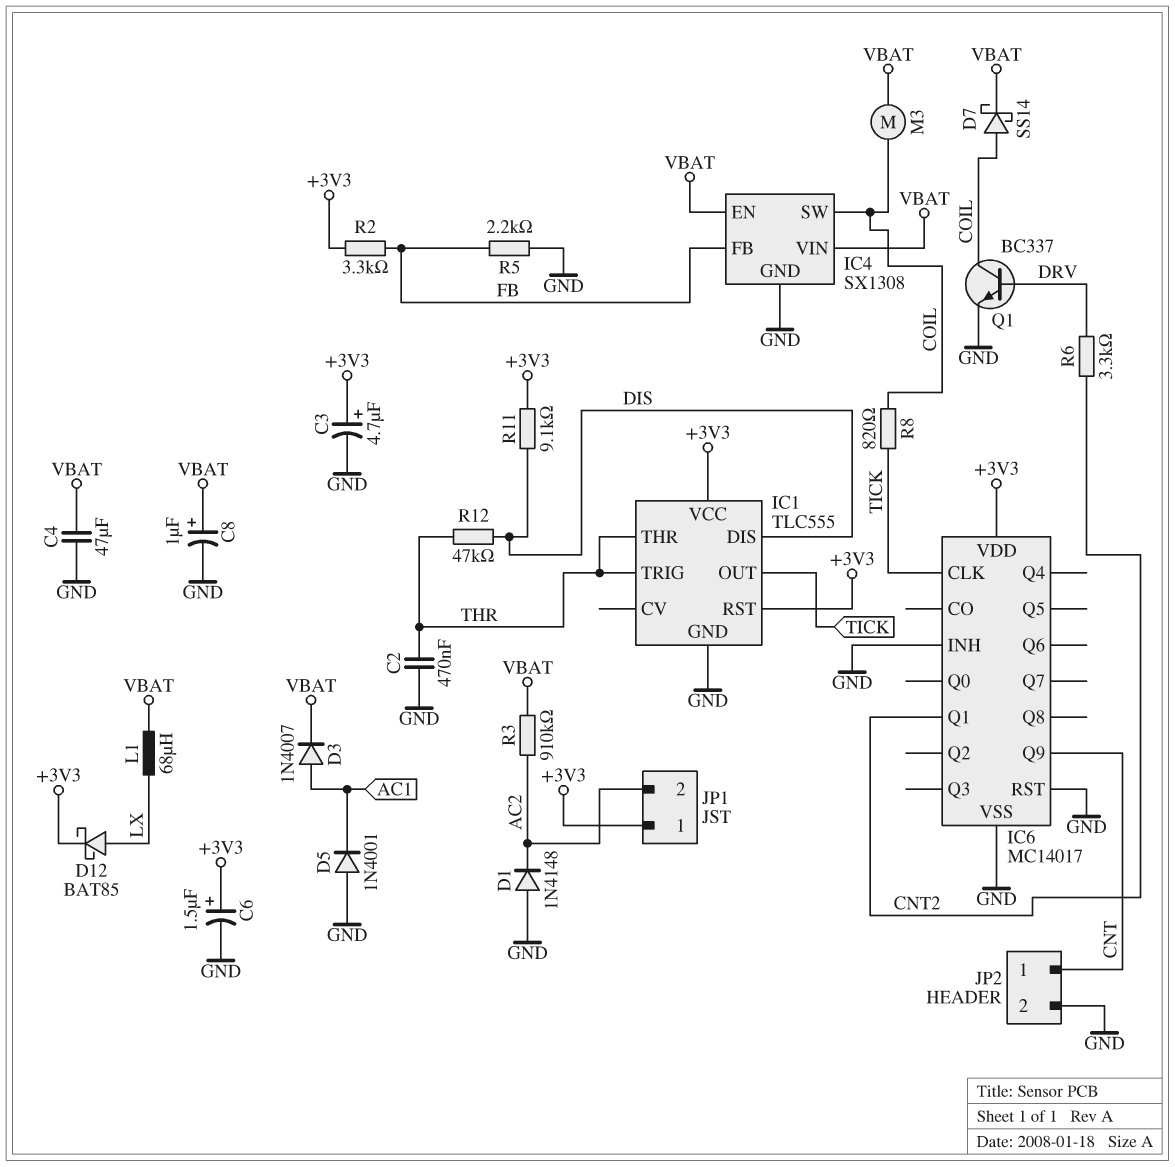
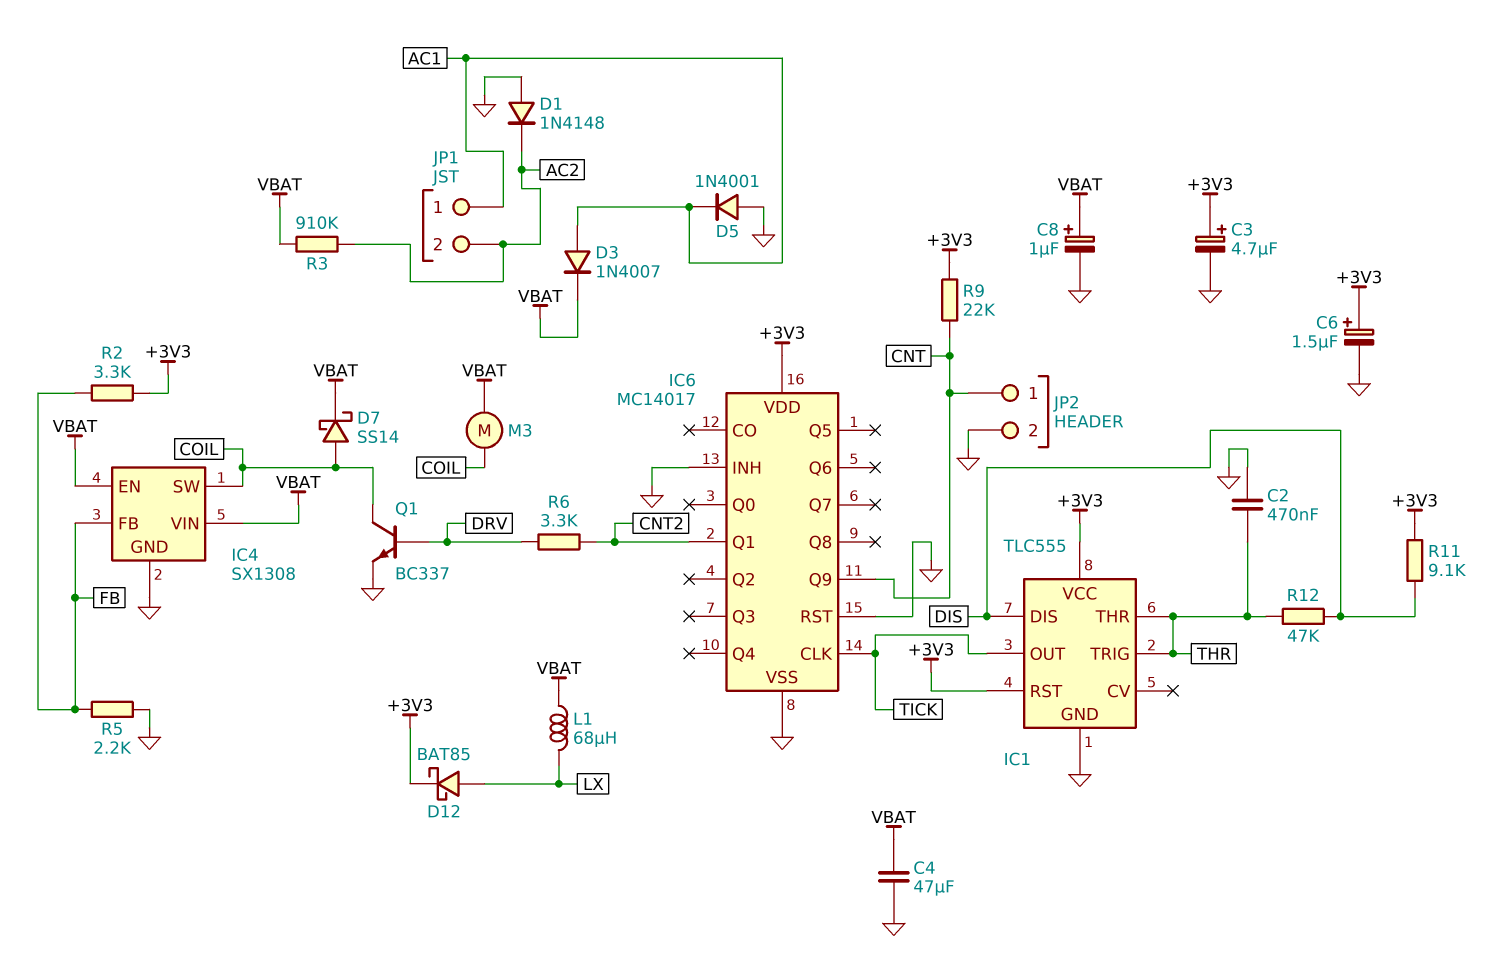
JP1 pin 1: +3V3 -> AC1
R8: 820 (COIL, TICK) -> none
R9: none -> 22k (+3V3, CNT)

